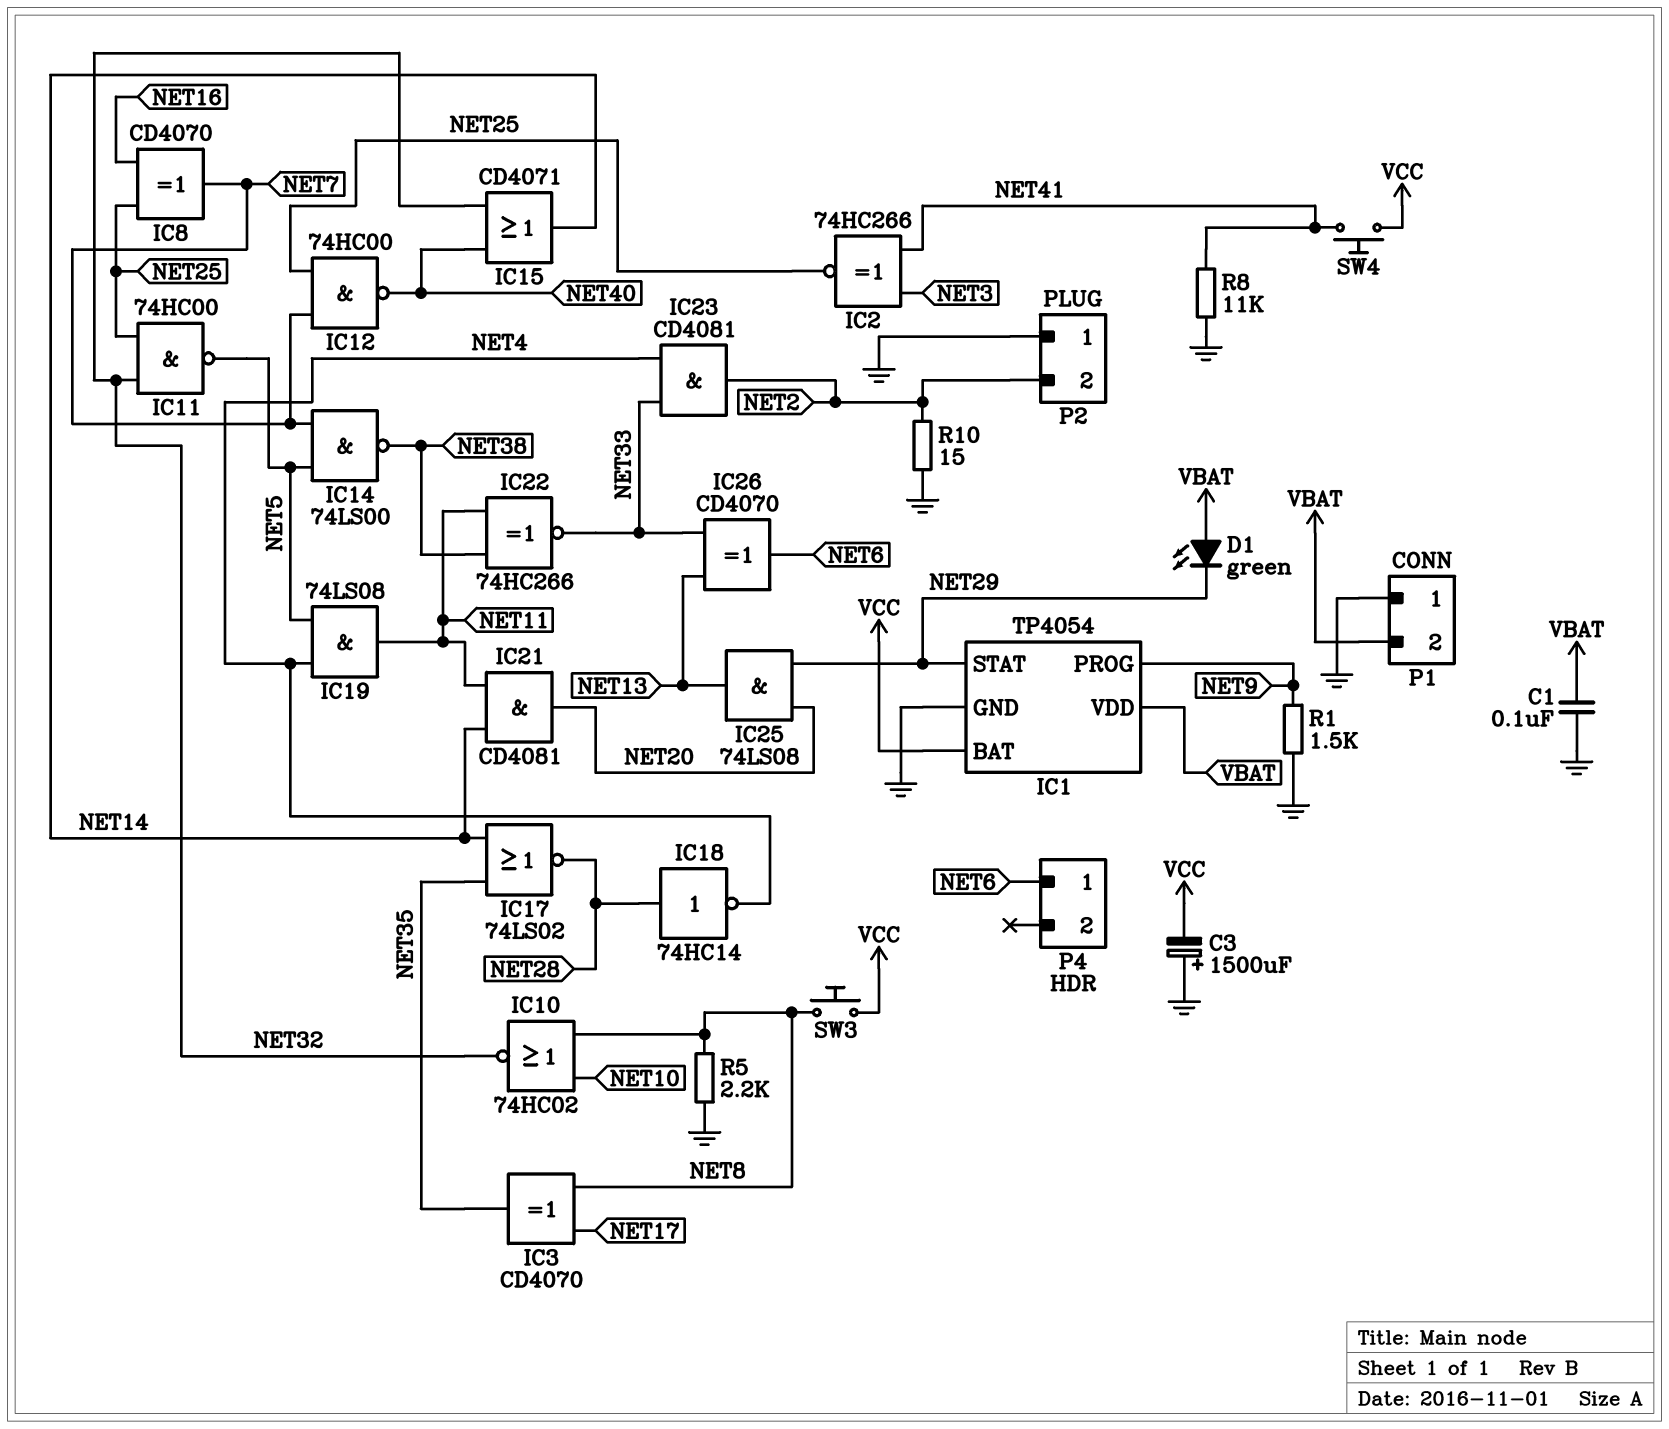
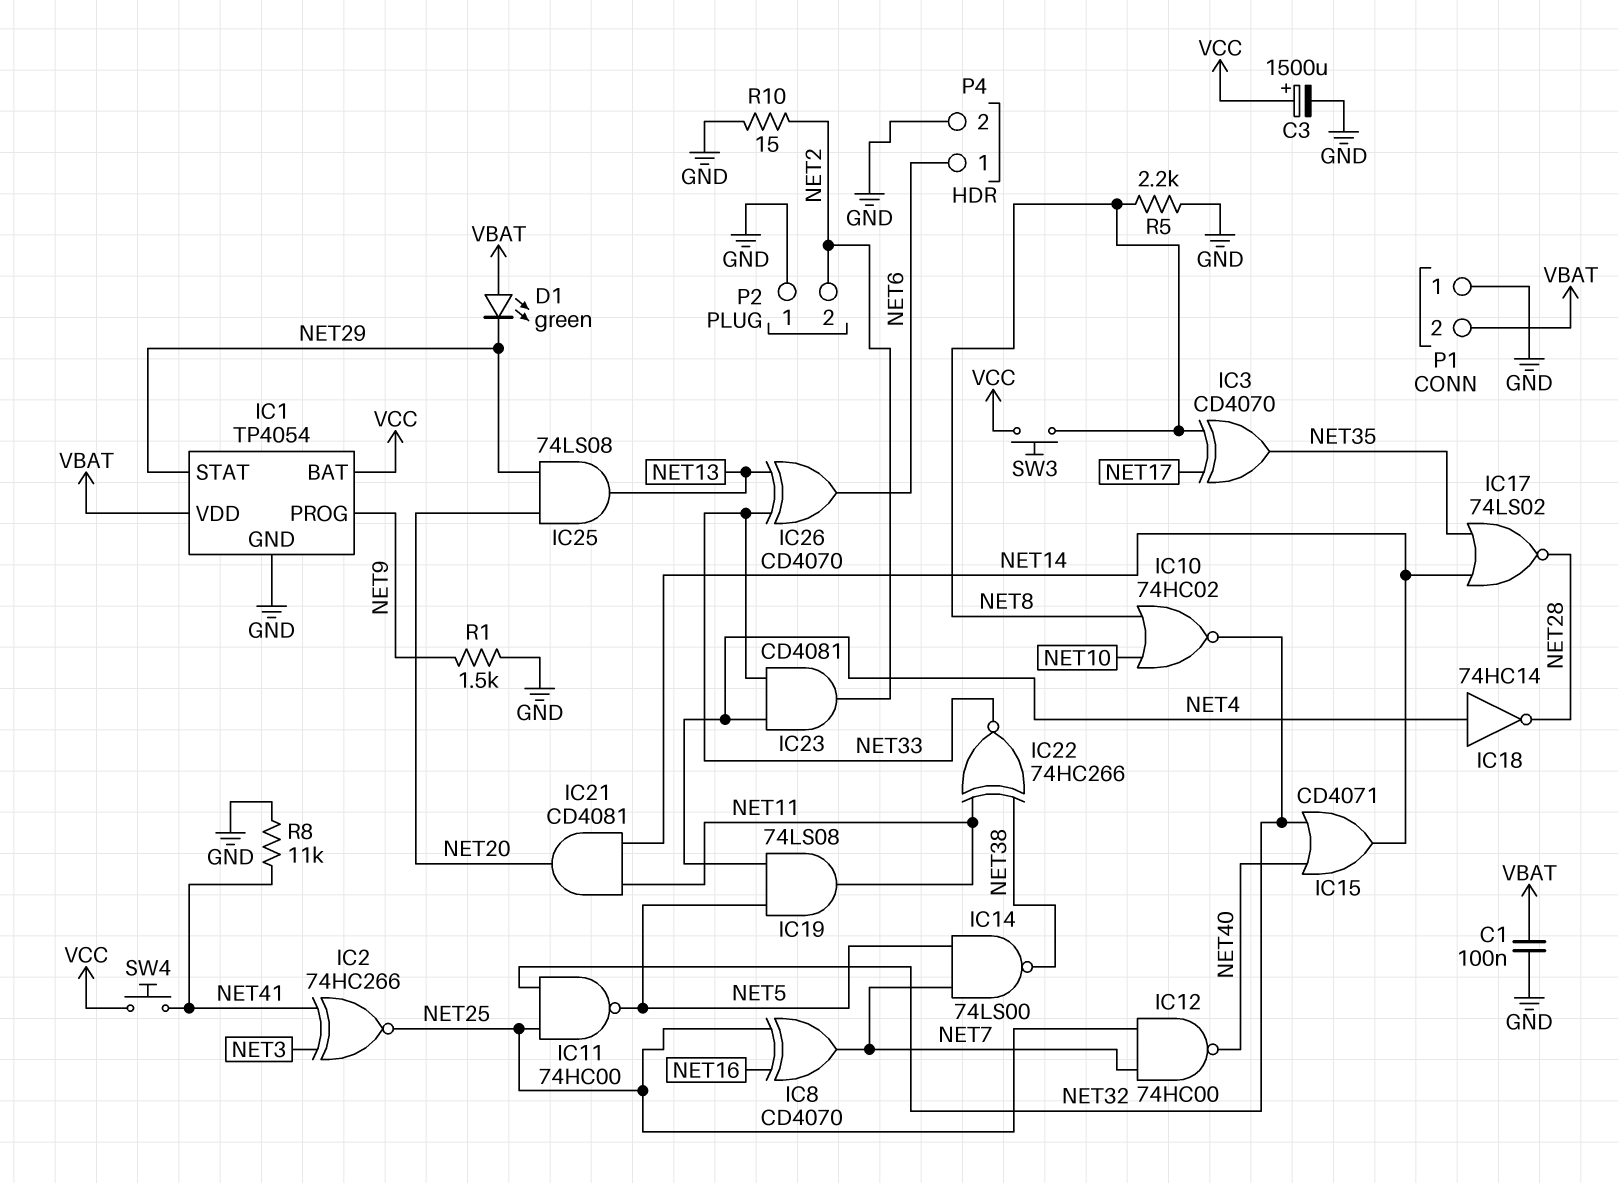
C3: 1500uF (plus GND, minus VCC) -> 1500uF (plus VCC, minus GND)
IC18: NOT 74HC14 (in NET28, out NET4) -> NOT 74HC14 (in NET4, out NET28)
P4 pin 2: none -> GND

